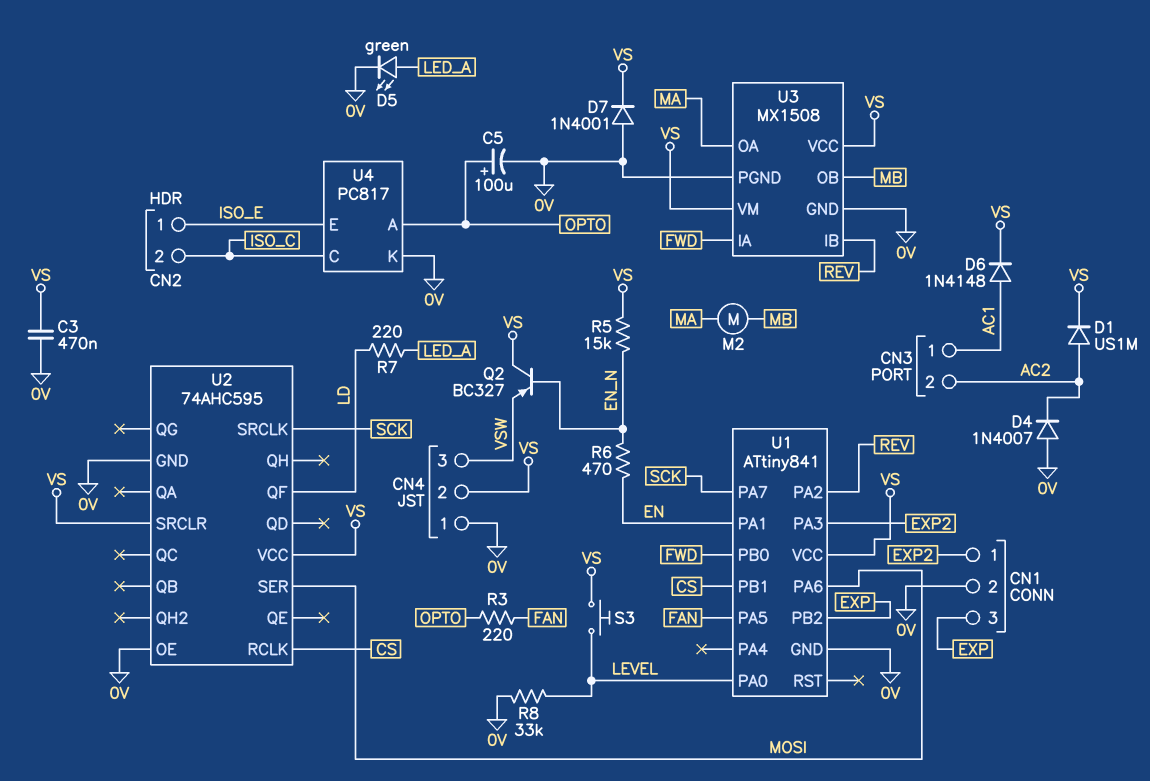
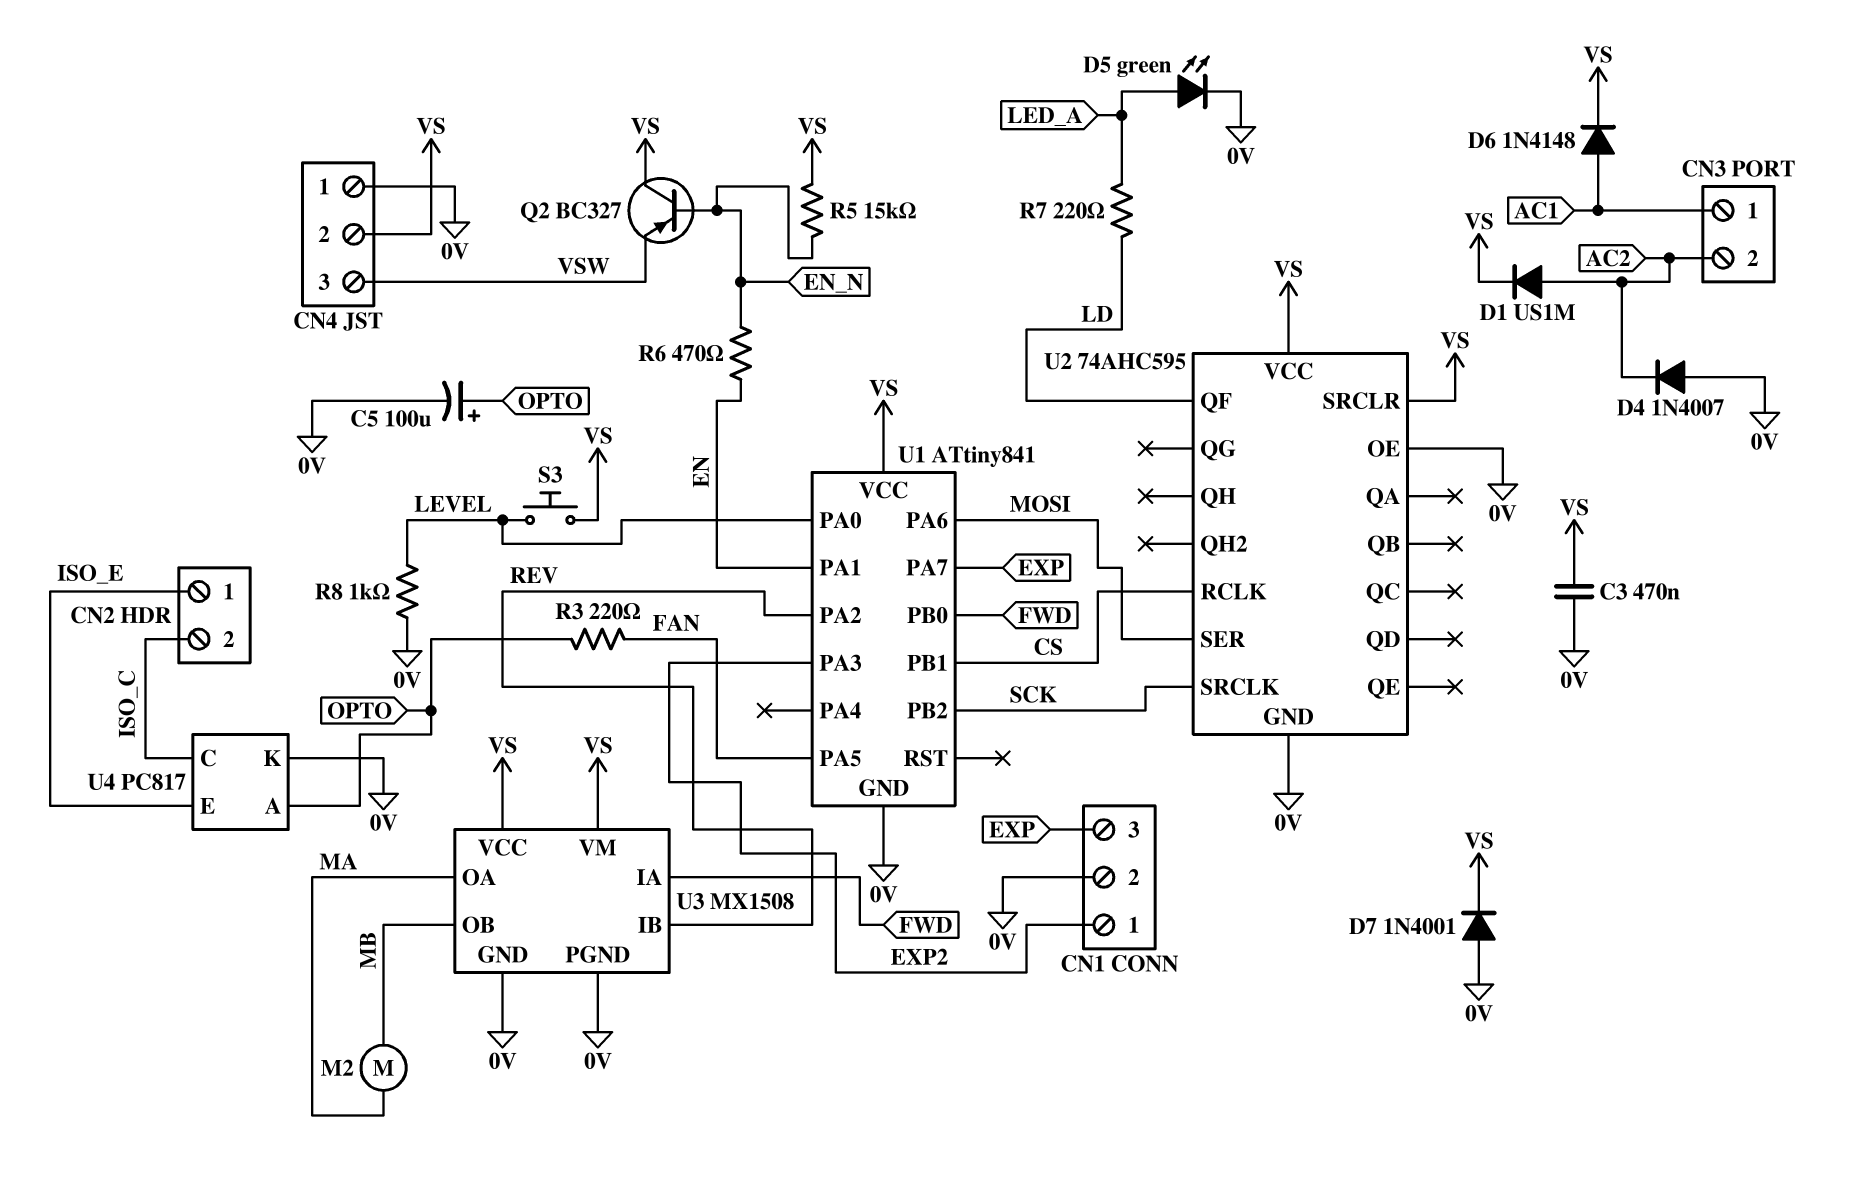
R8: 33k (0V, LEVEL) -> 1k (0V, LEVEL)
U1 pin PA7: SCK -> EXP
U1 pin PB2: EXP -> SCK

